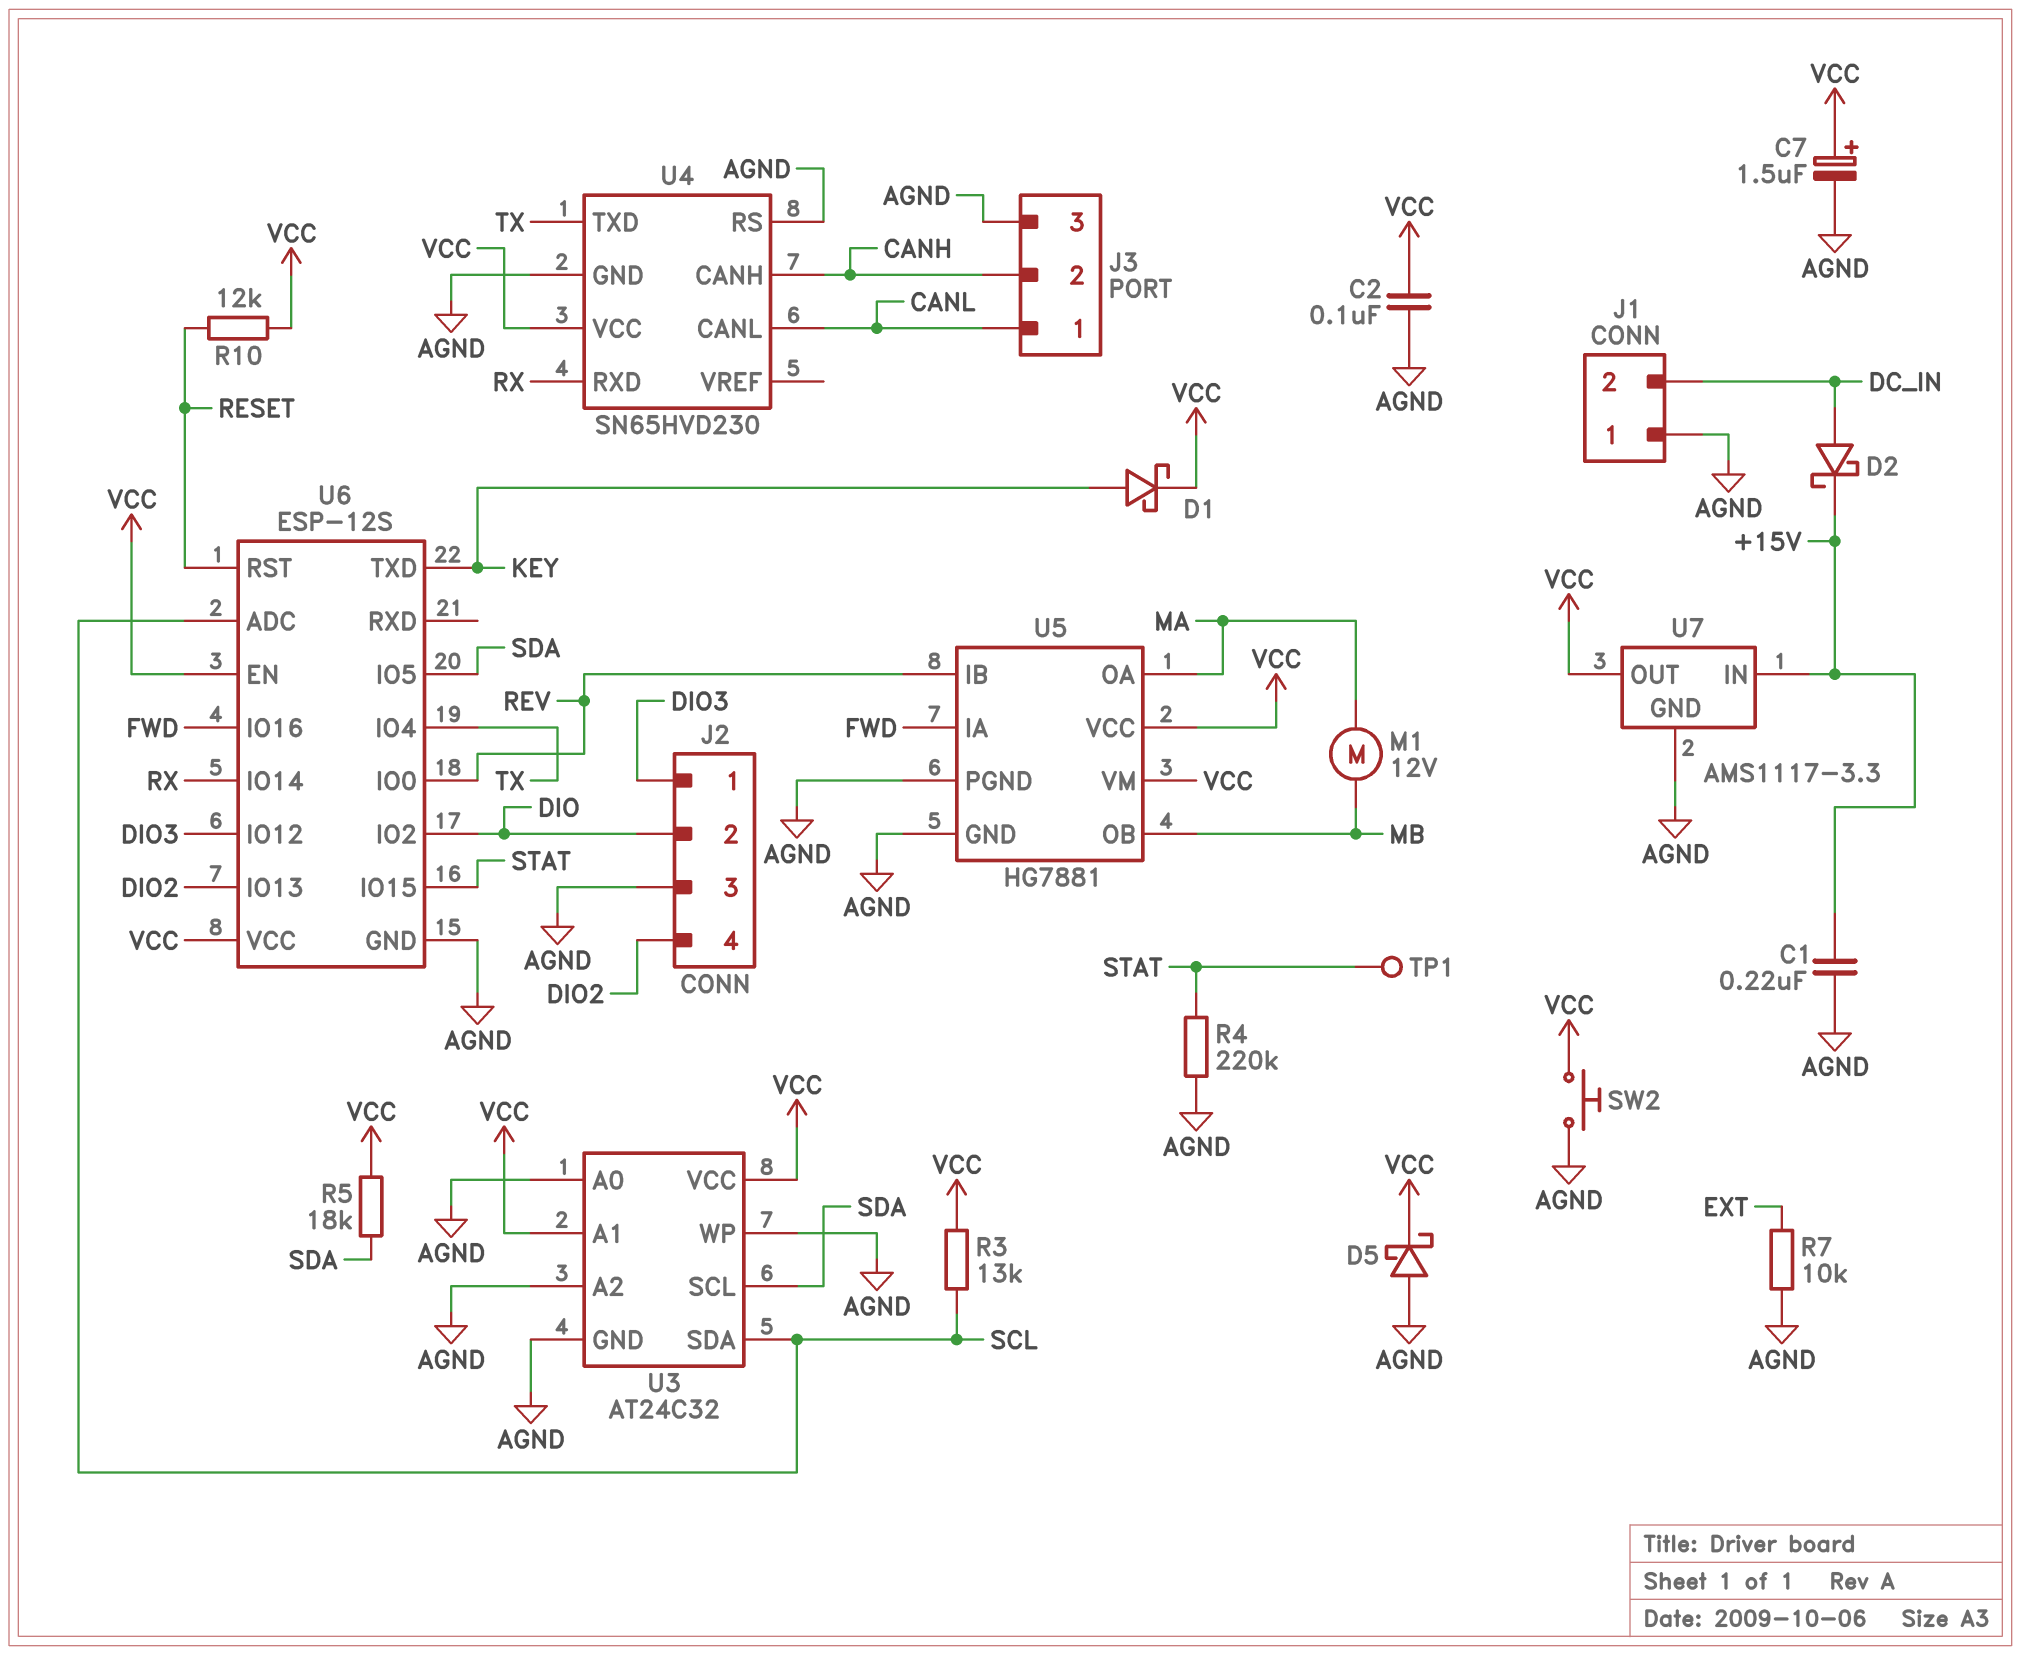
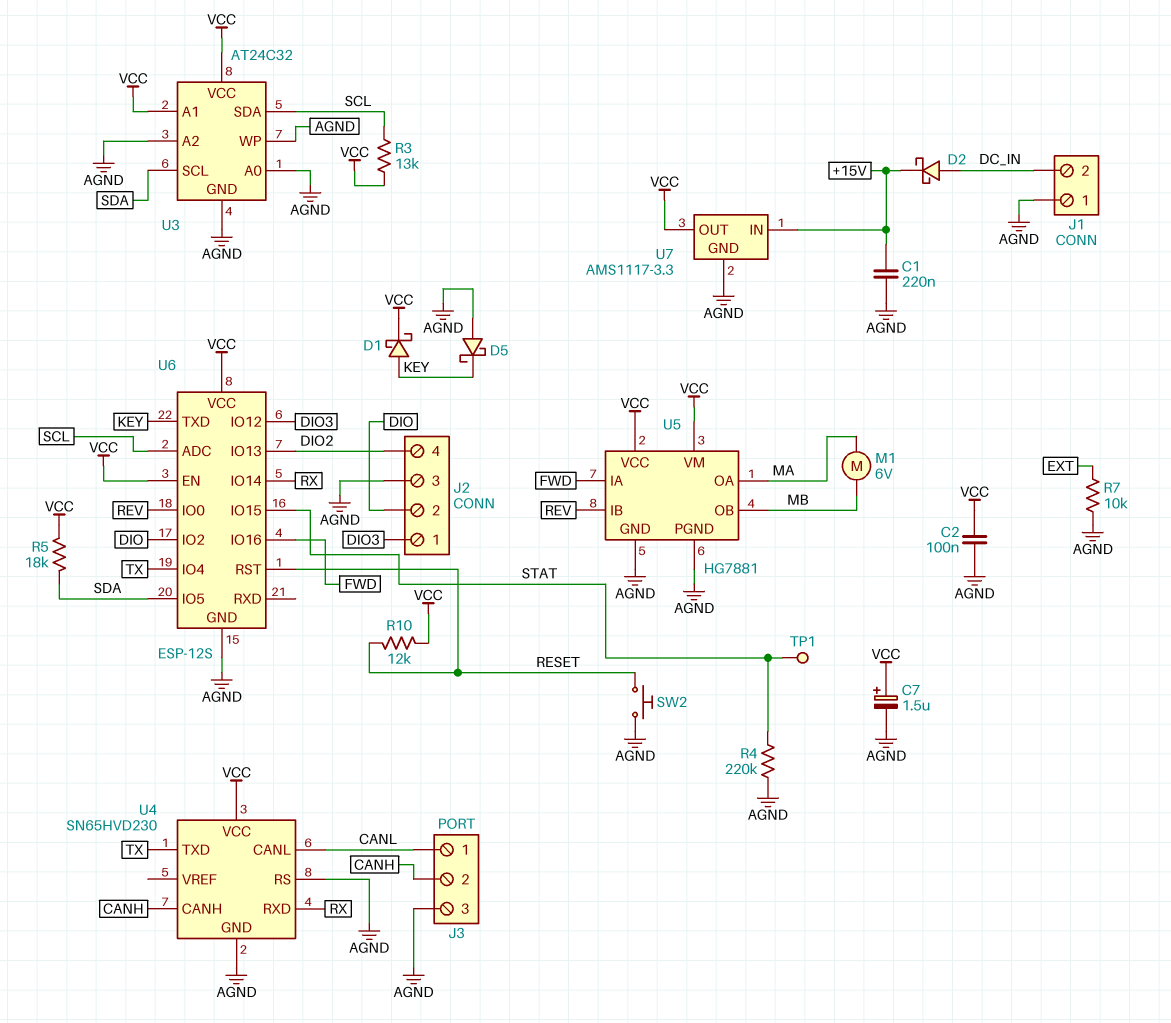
D5: schottky (A AGND, K VCC) -> schottky (A AGND, K KEY)
M1: motor 12V (MA, MB) -> motor 6V (MA, MB)
SW2: button (AGND, VCC) -> button (AGND, RESET)

